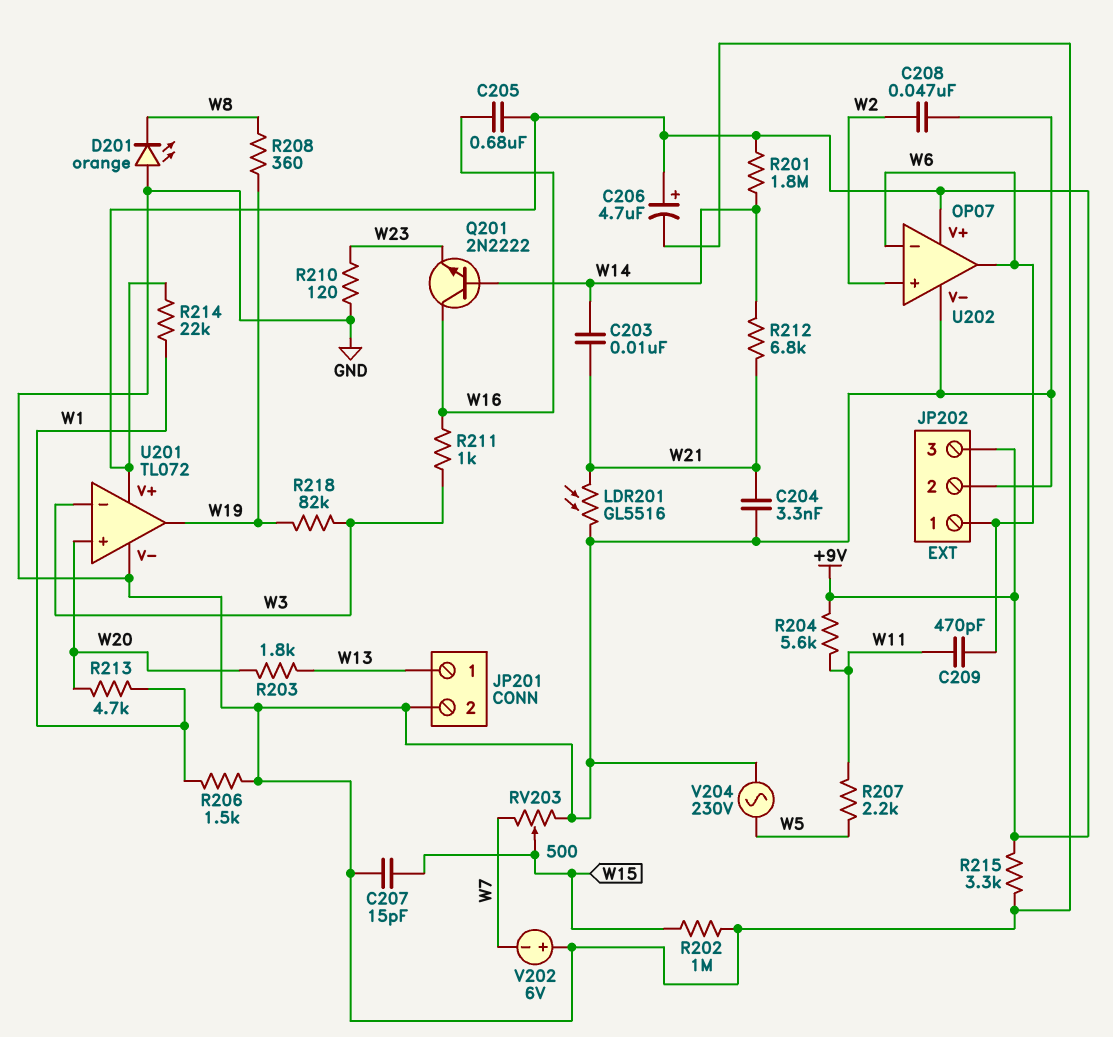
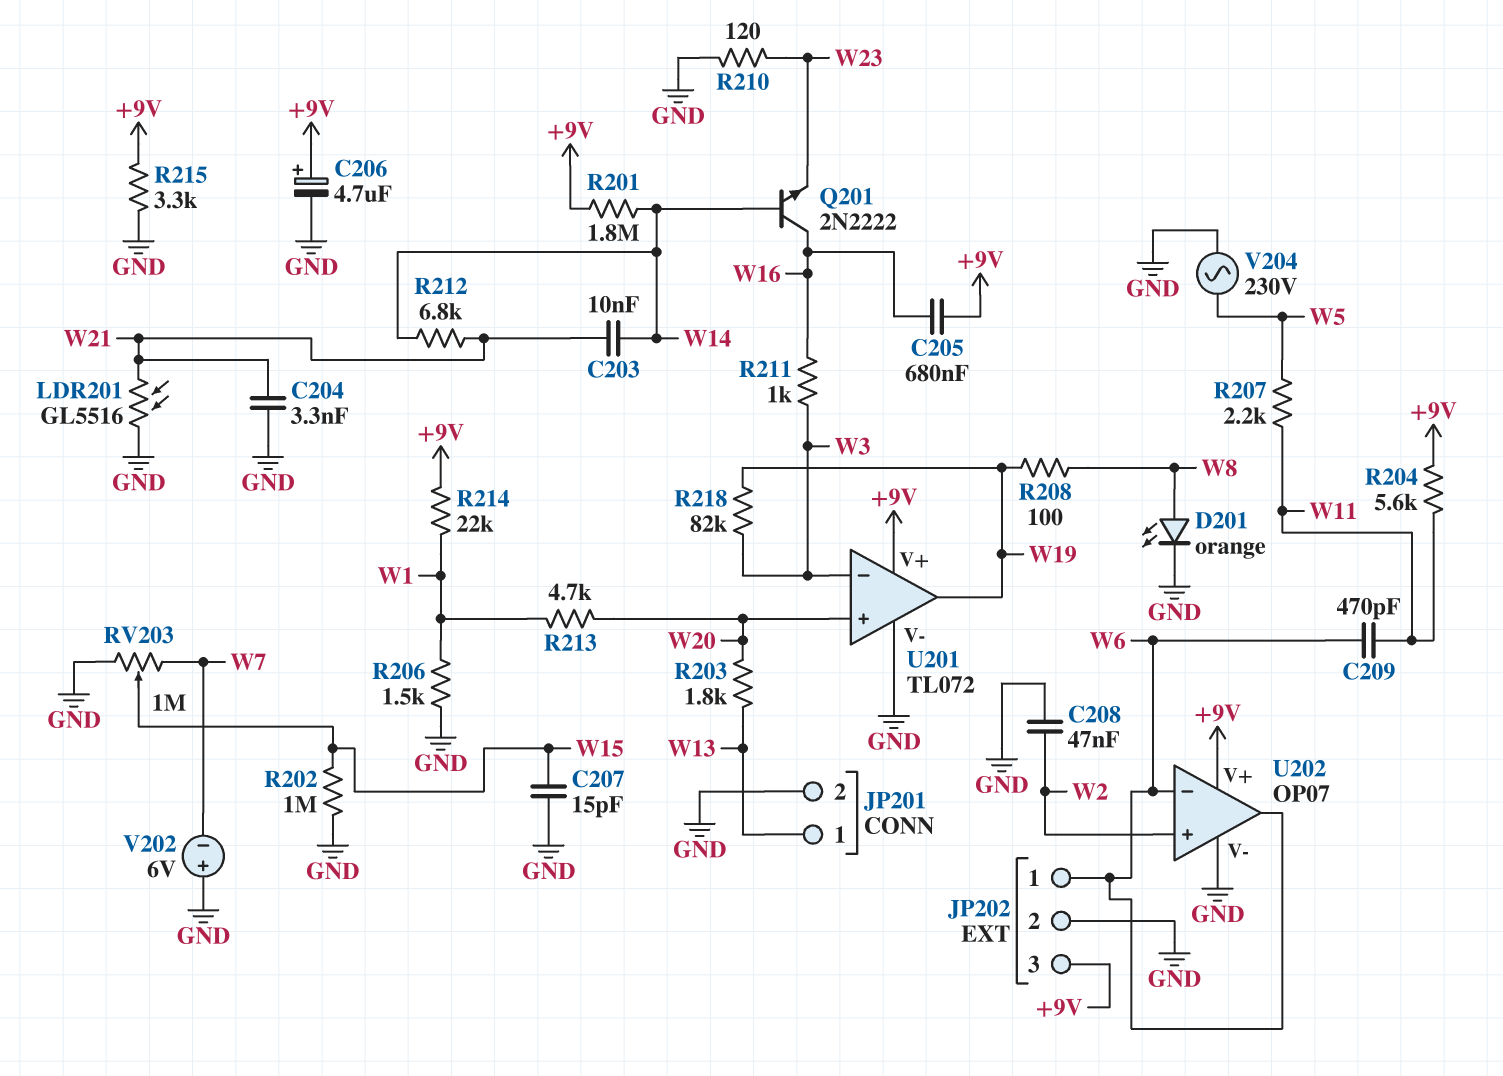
D201: LED orange (A GND, K W8) -> LED orange (A W8, K GND)
R208: 360 (W8, W19) -> 100 (W8, W19)
RV203: 500 (GND, W7, wiper W15) -> 1M (GND, W7, wiper W15)

